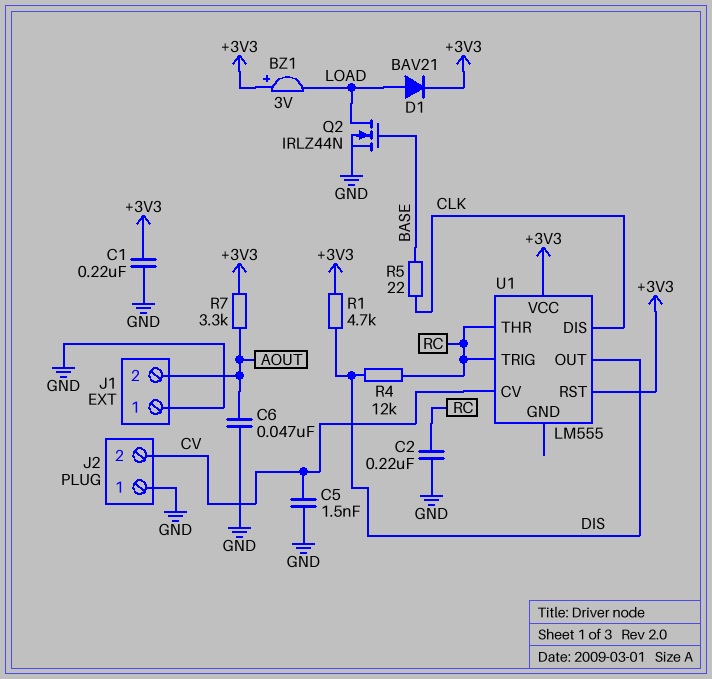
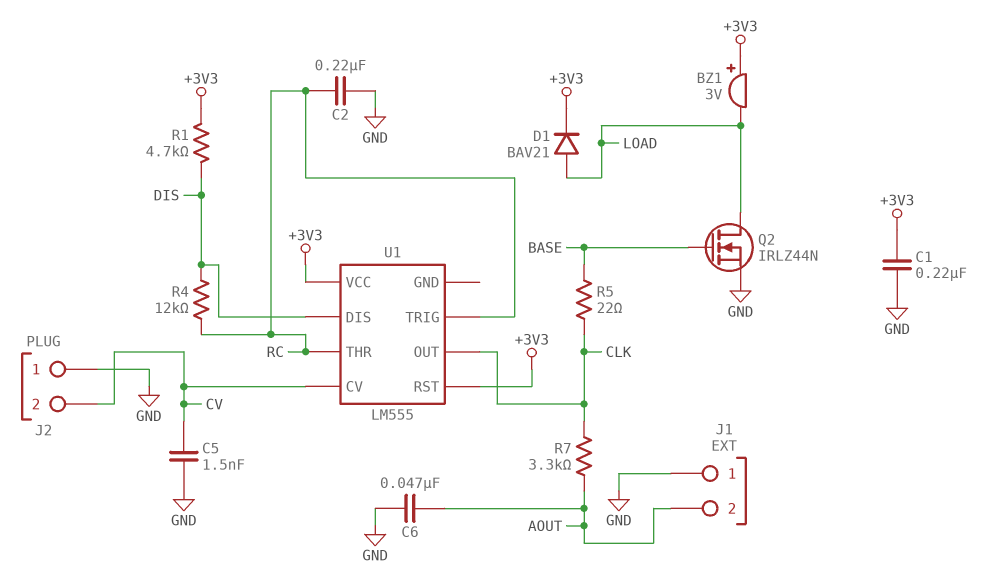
R7: 3.3k (+3V3, AOUT) -> 3.3k (AOUT, CLK)
U1 pin DIS: CLK -> DIS
U1 pin OUT: DIS -> CLK

